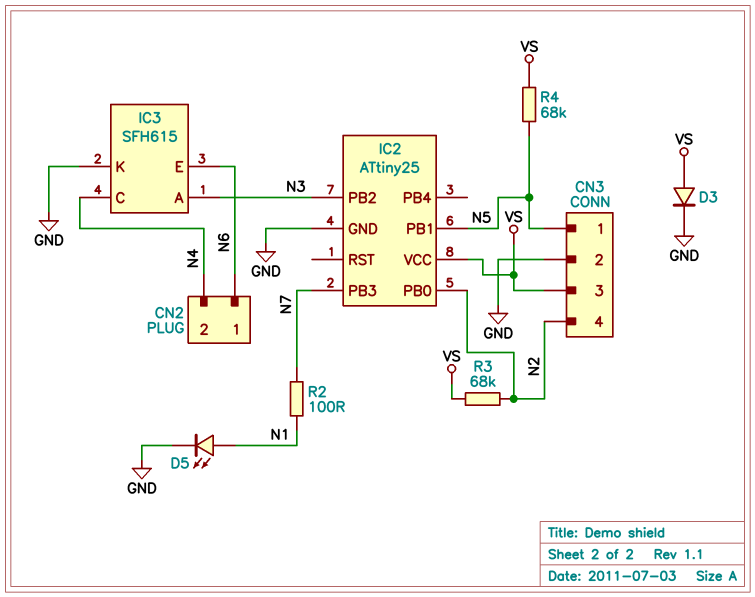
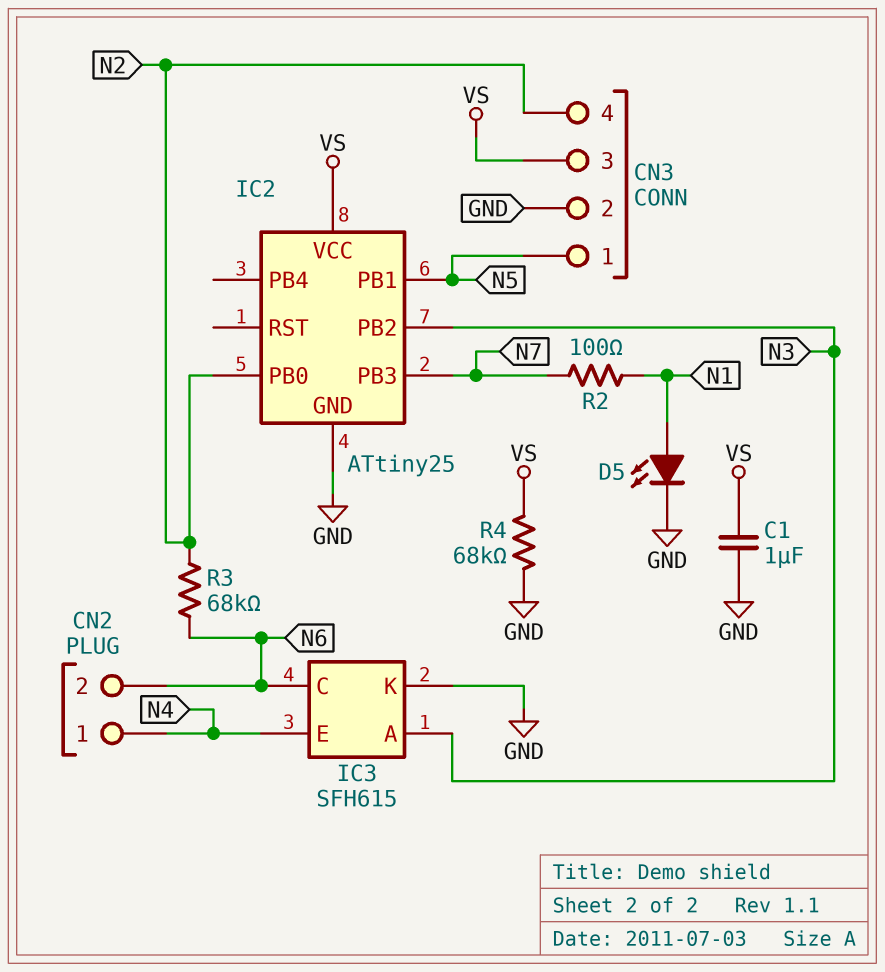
C1: none -> 1uF (GND, VS)
CN2 pin 1: N6 -> N4
CN2 pin 2: N4 -> N6
D3: diode (A VS, K GND) -> none
IC3 pin C: N4 -> N6
IC3 pin E: N6 -> N4
R3: 68k (N2, VS) -> 68k (N2, N6)
R4: 68k (N5, VS) -> 68k (GND, VS)

